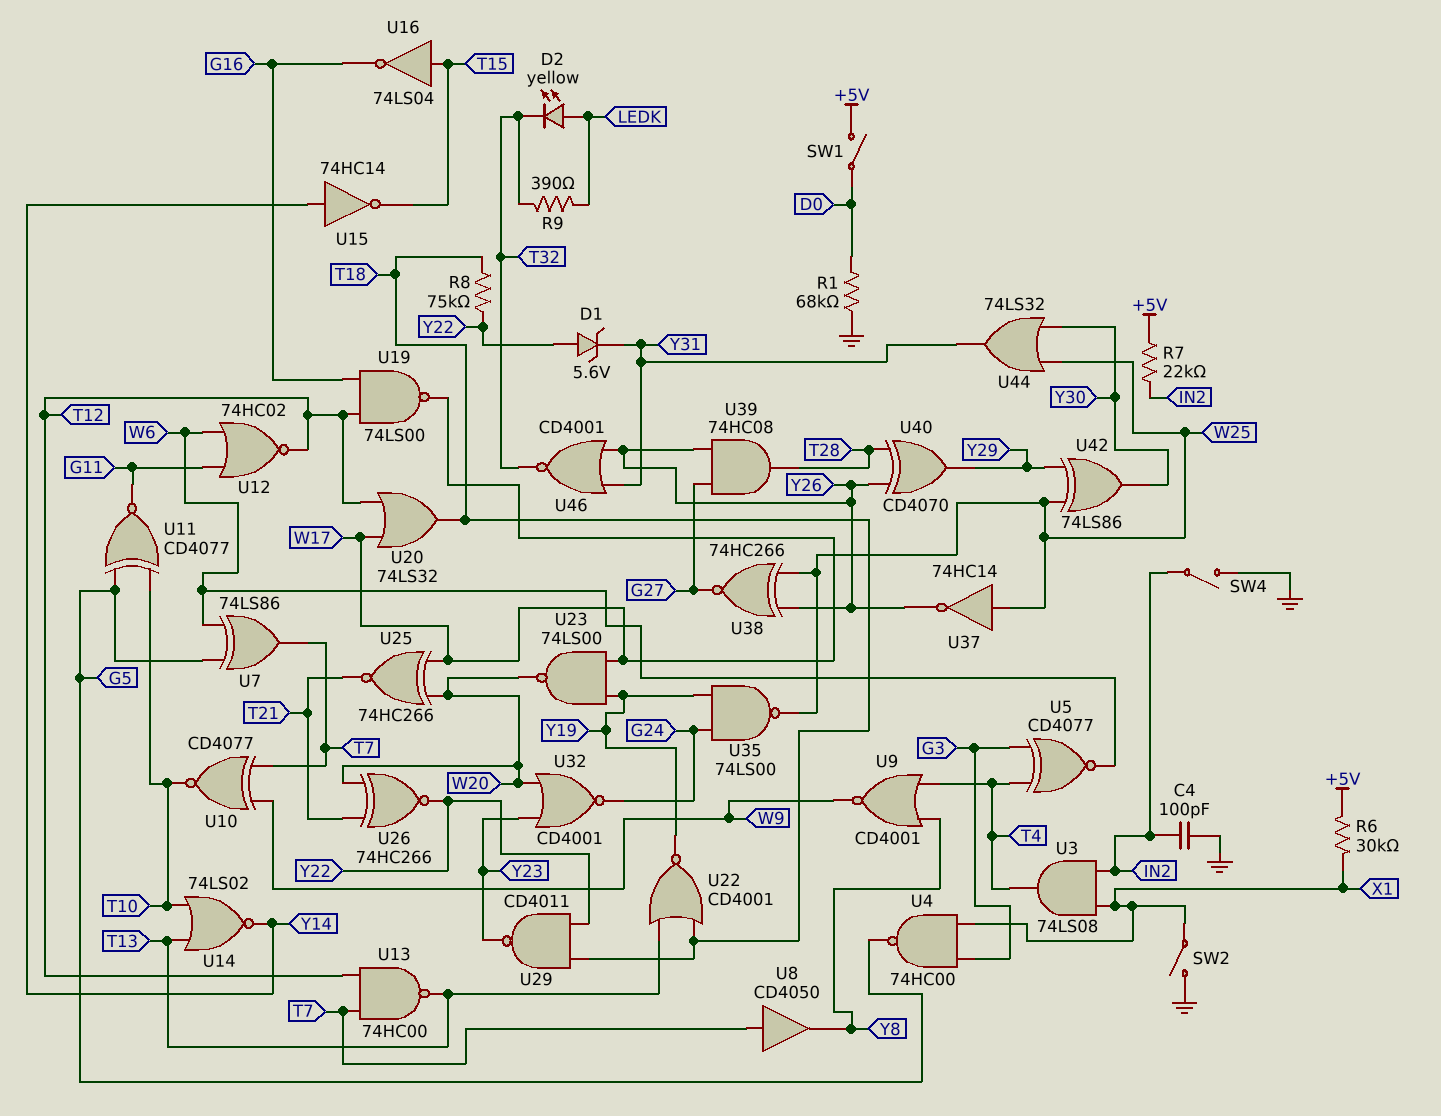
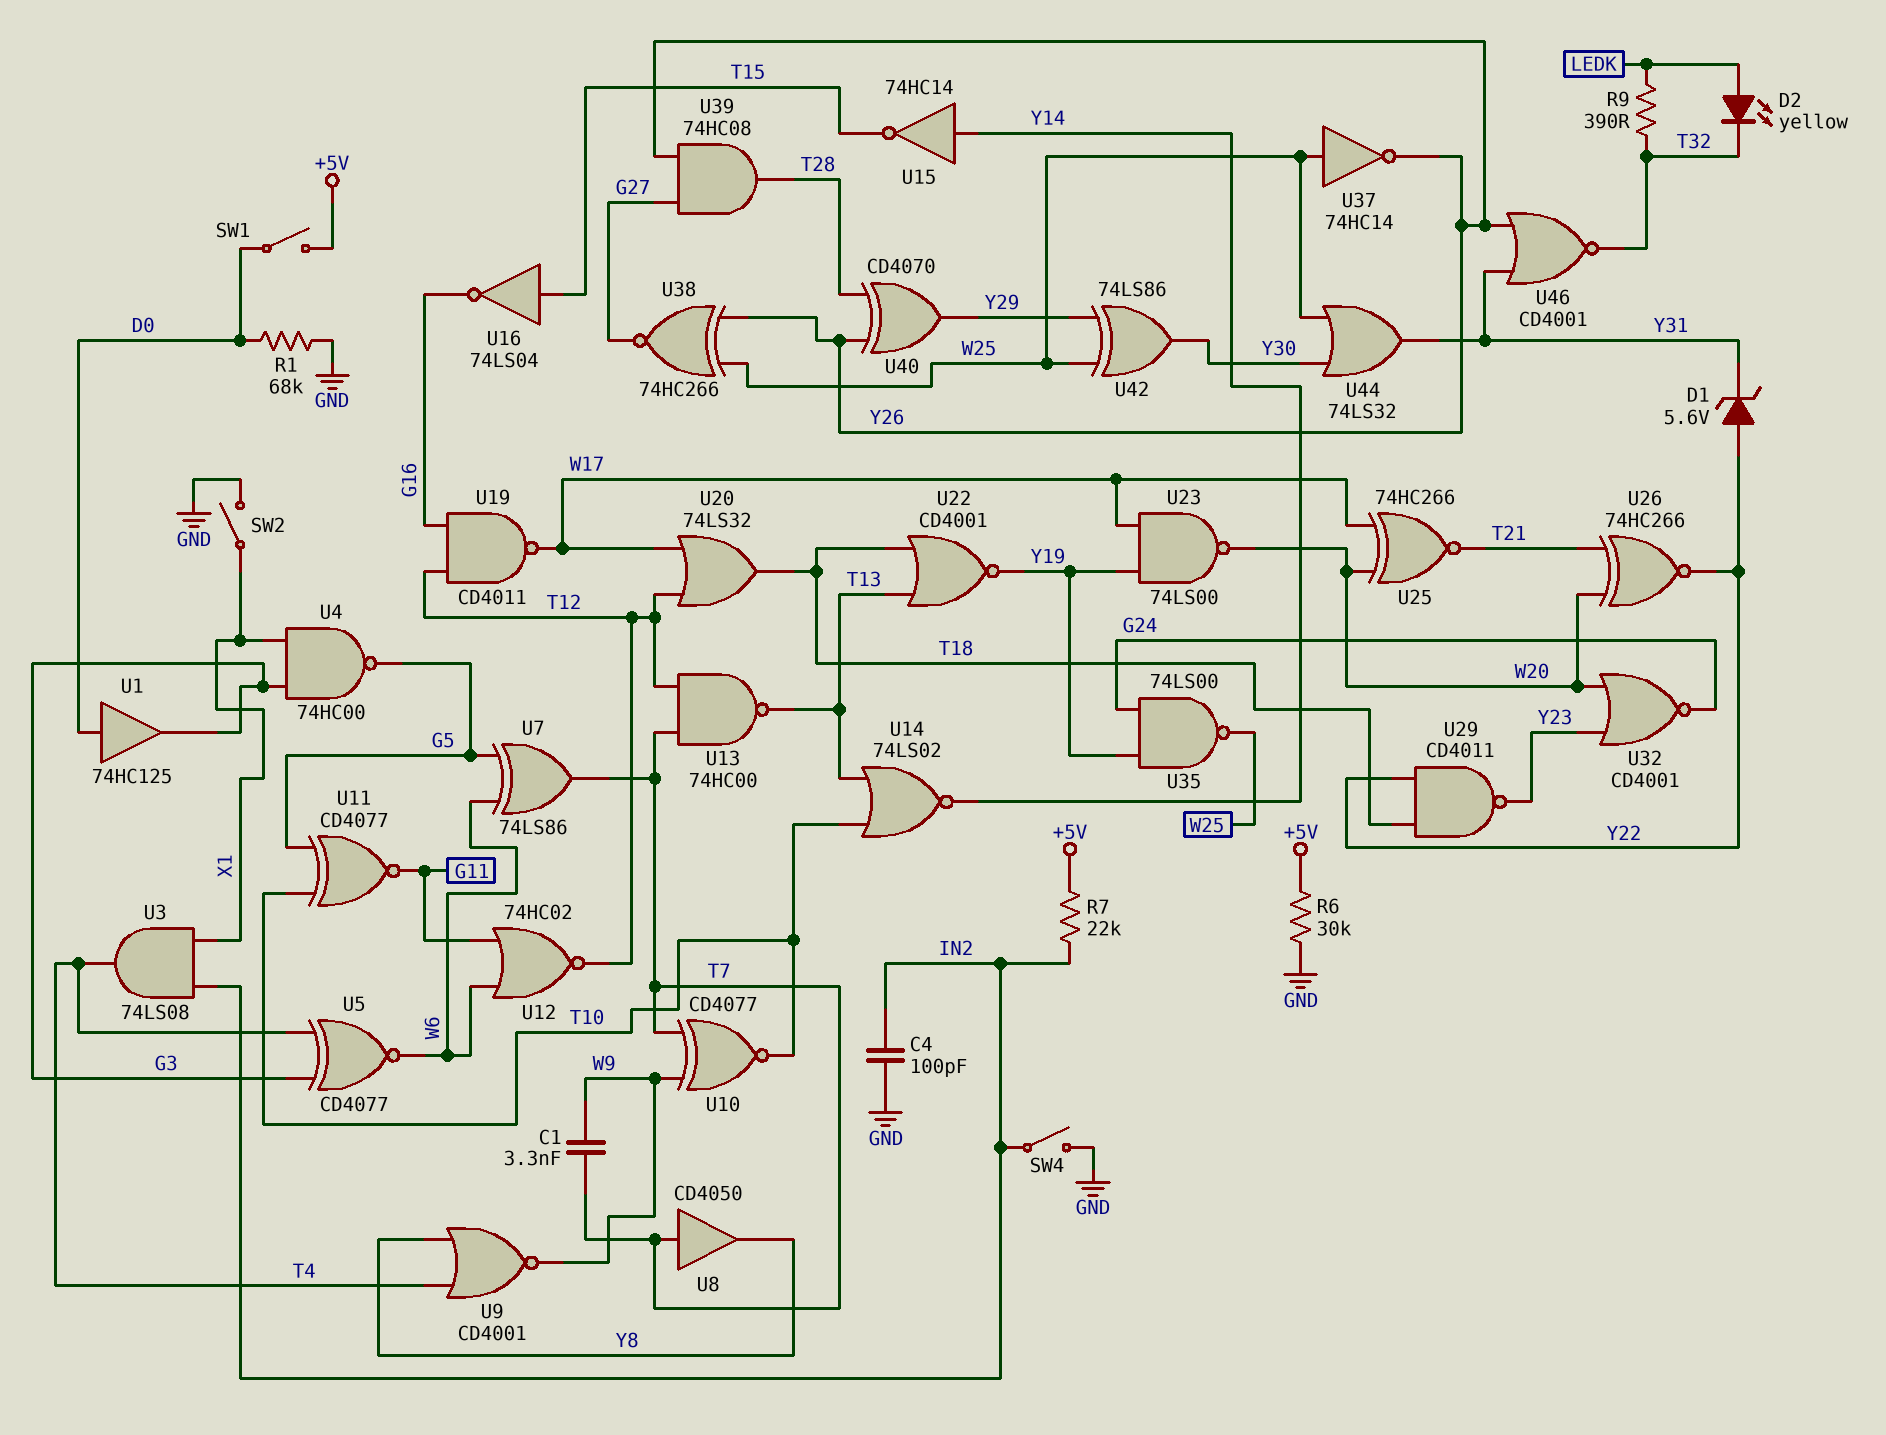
C1: none -> 3.3nF (T7, W9)
R6: 30k (+5V, X1) -> 30k (+5V, GND)
R8: 75k (T18, Y22) -> none
U1: none -> buffer 74HC125 (in D0, out G3)
U19: NAND 74LS00 (in G16, in T12, out W17) -> NAND CD4011 (in G16, in T12, out W17)

